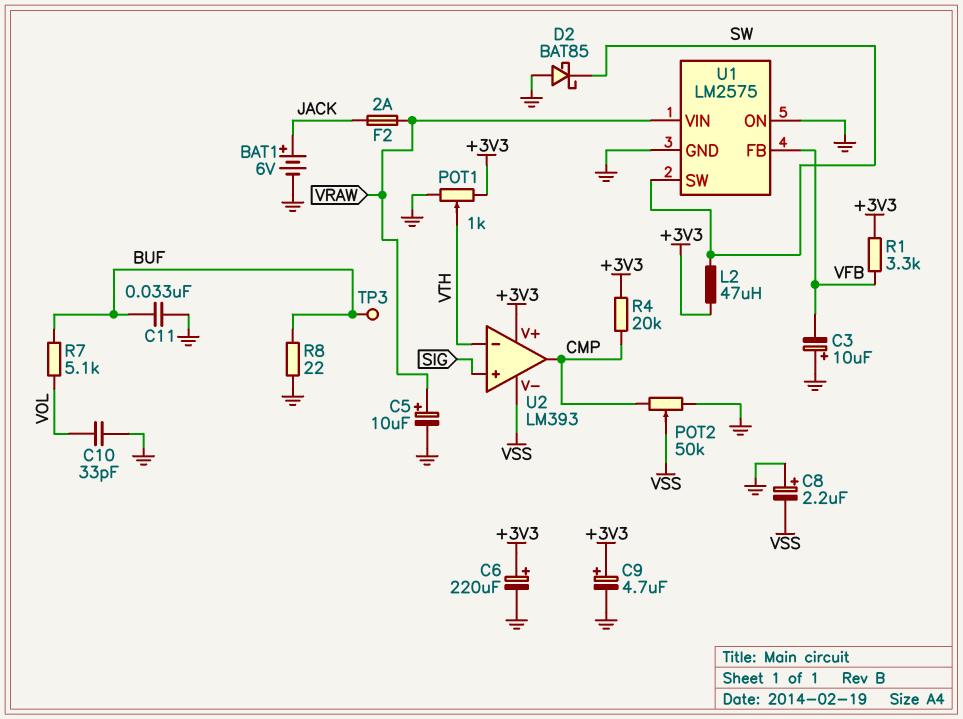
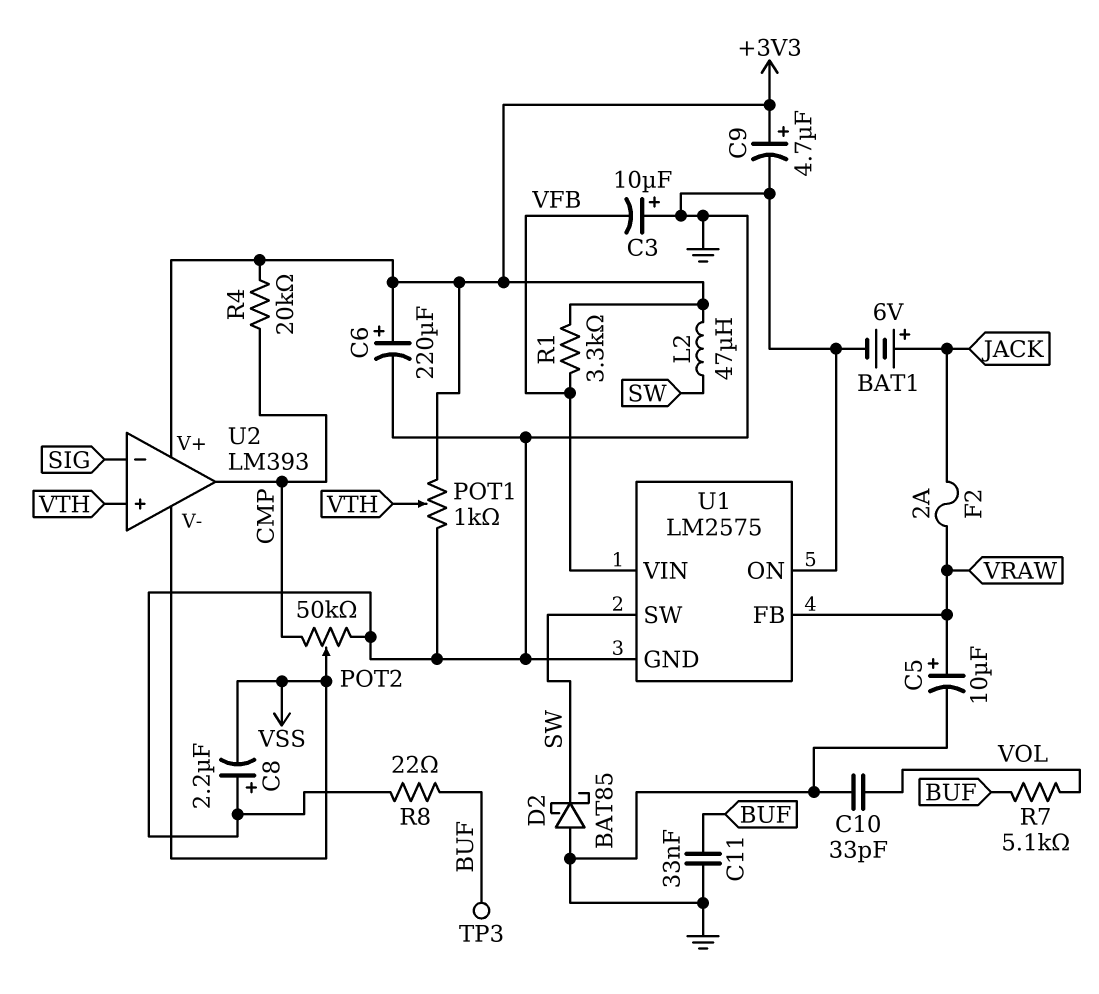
U1 pin FB: VFB -> VRAW
U1 pin VIN: VRAW -> VFB
U2 pin in+: SIG -> VTH
U2 pin in-: VTH -> SIG

